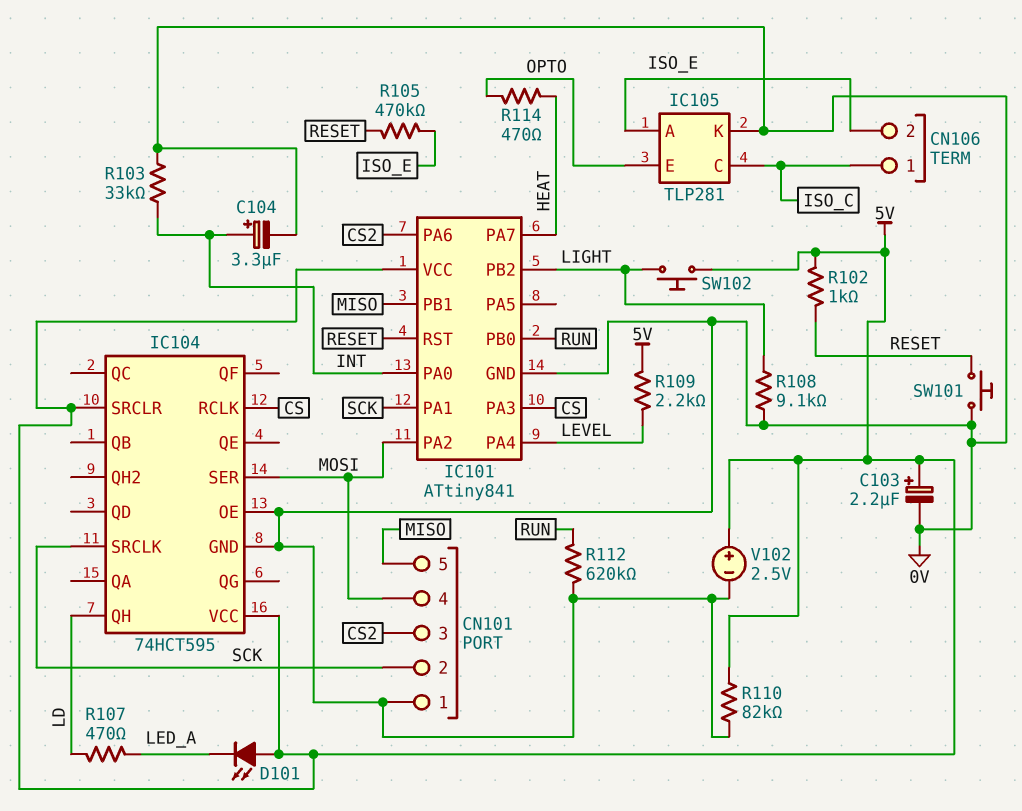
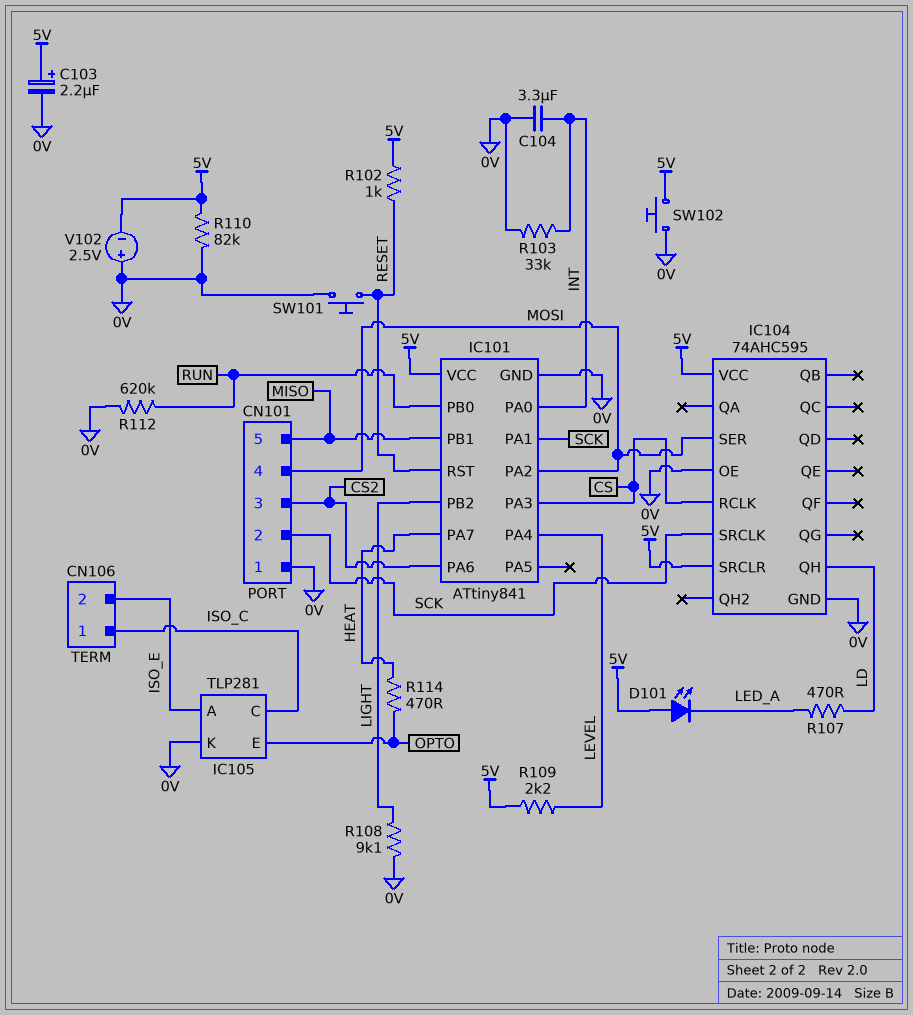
C104: 3.3uF (plus INT, minus 0V) -> 3.3uF (0V, INT)
IC104: 74HCT595 -> 74AHC595
R105: 470k (ISO_E, RESET) -> none
SW102: button (5V, LIGHT) -> button (0V, 5V)
V102: 2.5V (plus 5V, minus 0V) -> 2.5V (plus 0V, minus 5V)

